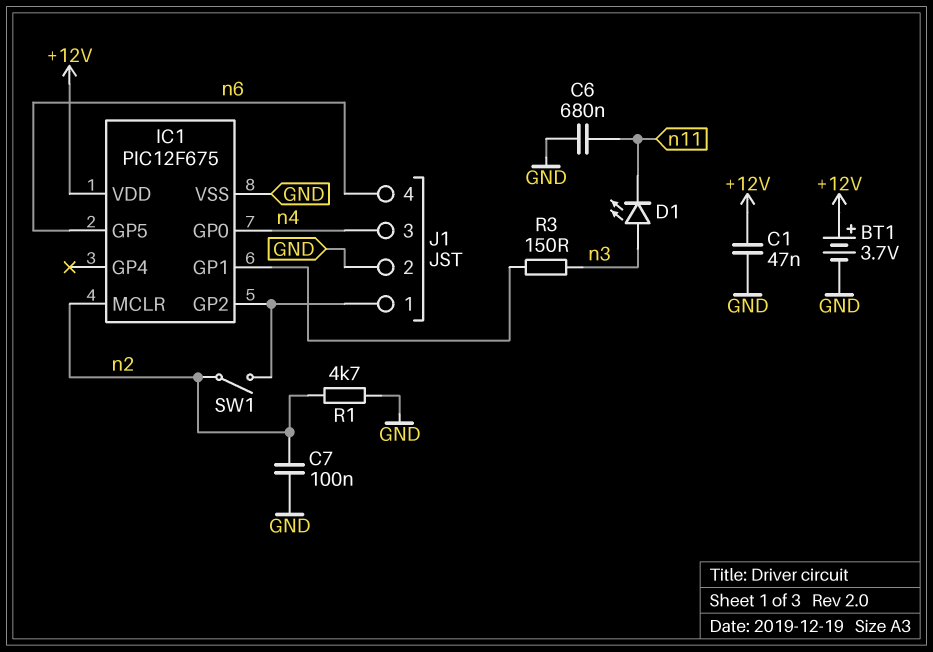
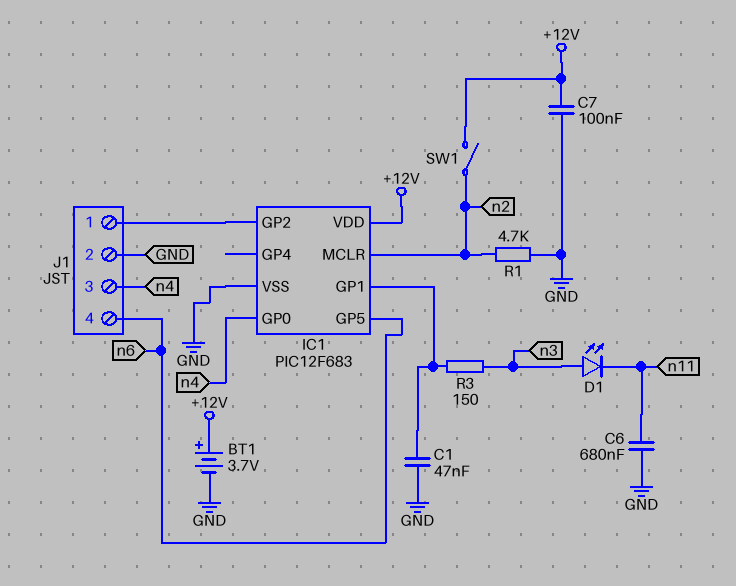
C1: 47nF (+12V, GND) -> 47nF (GND, IC1/GP1)
C7: 100nF (GND, n2) -> 100nF (+12V, GND)
IC1: PIC12F675 -> PIC12F683
SW1: switch (IC1/GP2, n2) -> switch (+12V, n2)

